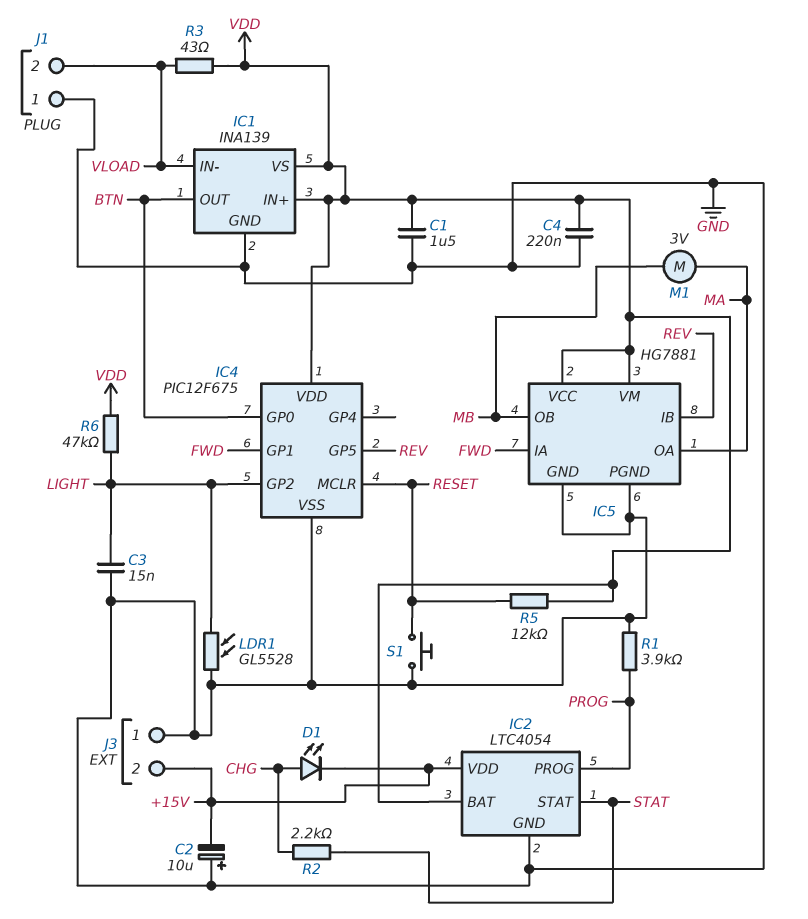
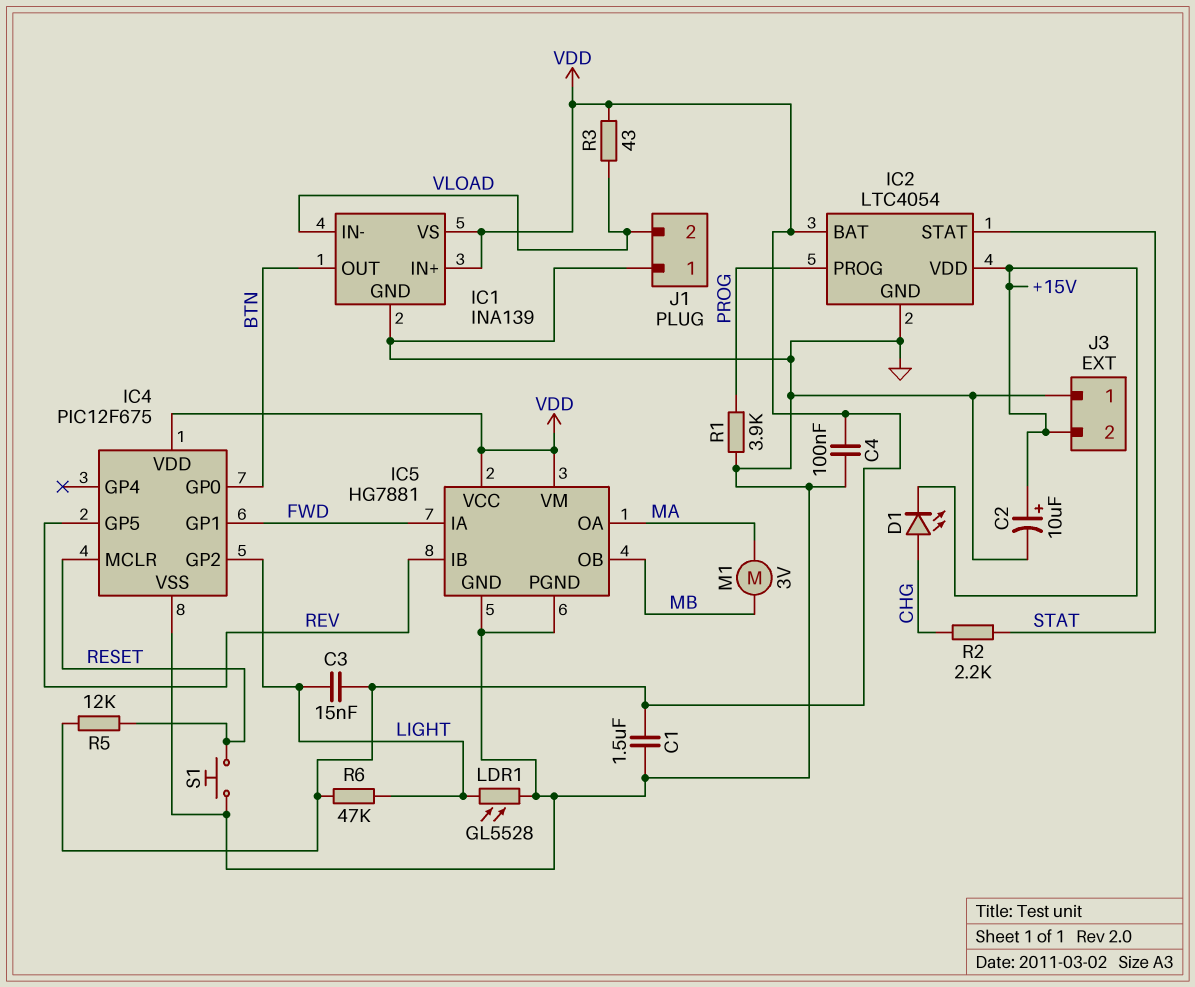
C2: 10uF (plus GND, minus +15V) -> 10uF (plus +15V, minus GND)
C3: 15nF (GND, LIGHT) -> 15nF (LIGHT, VDD)
C4: 220nF (GND, VDD) -> 100nF (GND, VDD)

